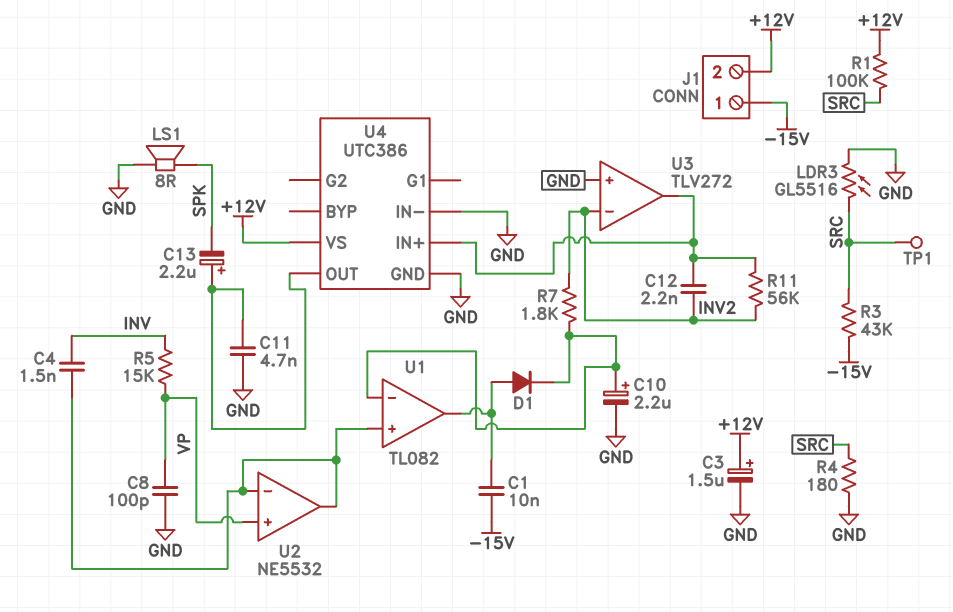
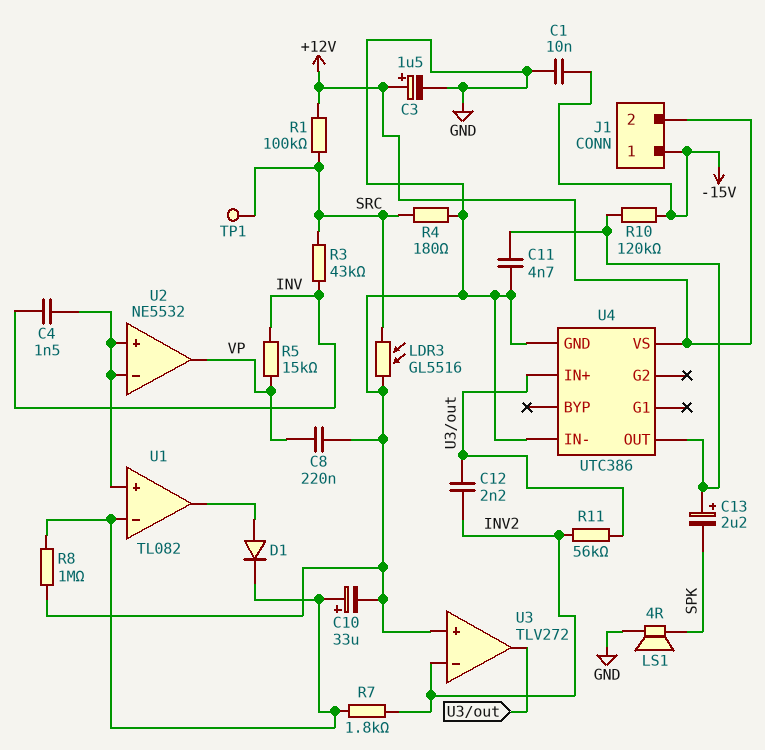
C1: 10nF (-15V, U1/out) -> 10nF (-15V, GND)
C8: 100pF (GND, VP) -> 220nF (GND, VP)
C10: 2.2uF (plus U1/in-, minus GND) -> 33uF (plus U1/in-, minus GND)
LS1: speaker 8R (GND, SPK) -> speaker 4R (GND, SPK)
R3: 43k (-15V, SRC) -> 43k (INV, SRC)
R8: none -> 1M (GND, U1/in-)
R10: none -> 120k (-15V, U4/OUT)
U2 pin in+: VP -> U1/in+
U2 pin out: U1/in+ -> VP

